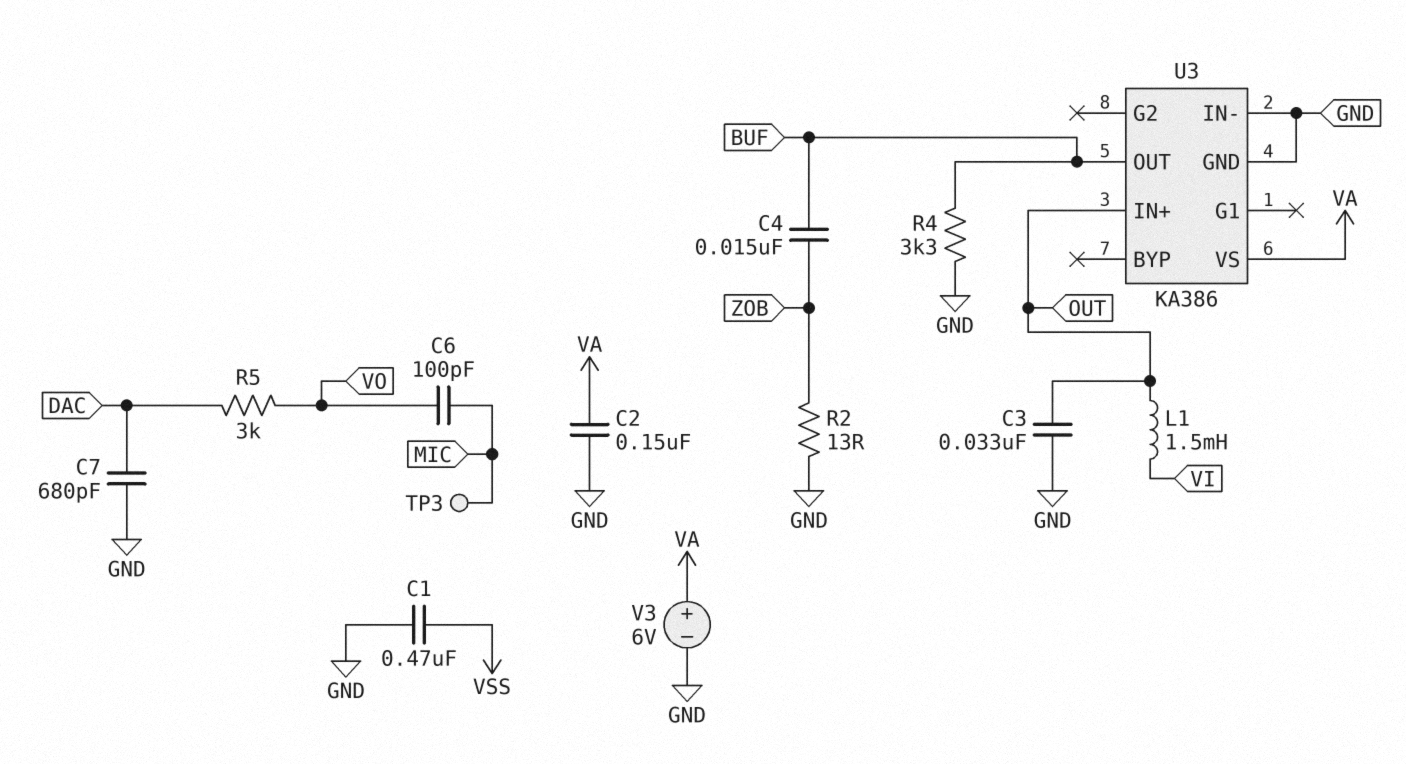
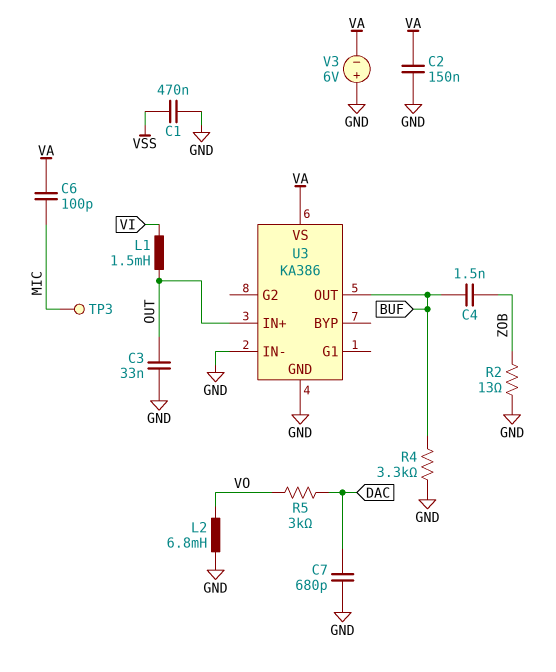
C4: 15nF (BUF, ZOB) -> 1.5nF (BUF, ZOB)
C6: 100pF (MIC, VO) -> 100pF (MIC, VA)
L2: none -> 6.8mH (GND, VO)
V3: 6V (plus VA, minus GND) -> 6V (plus GND, minus VA)

